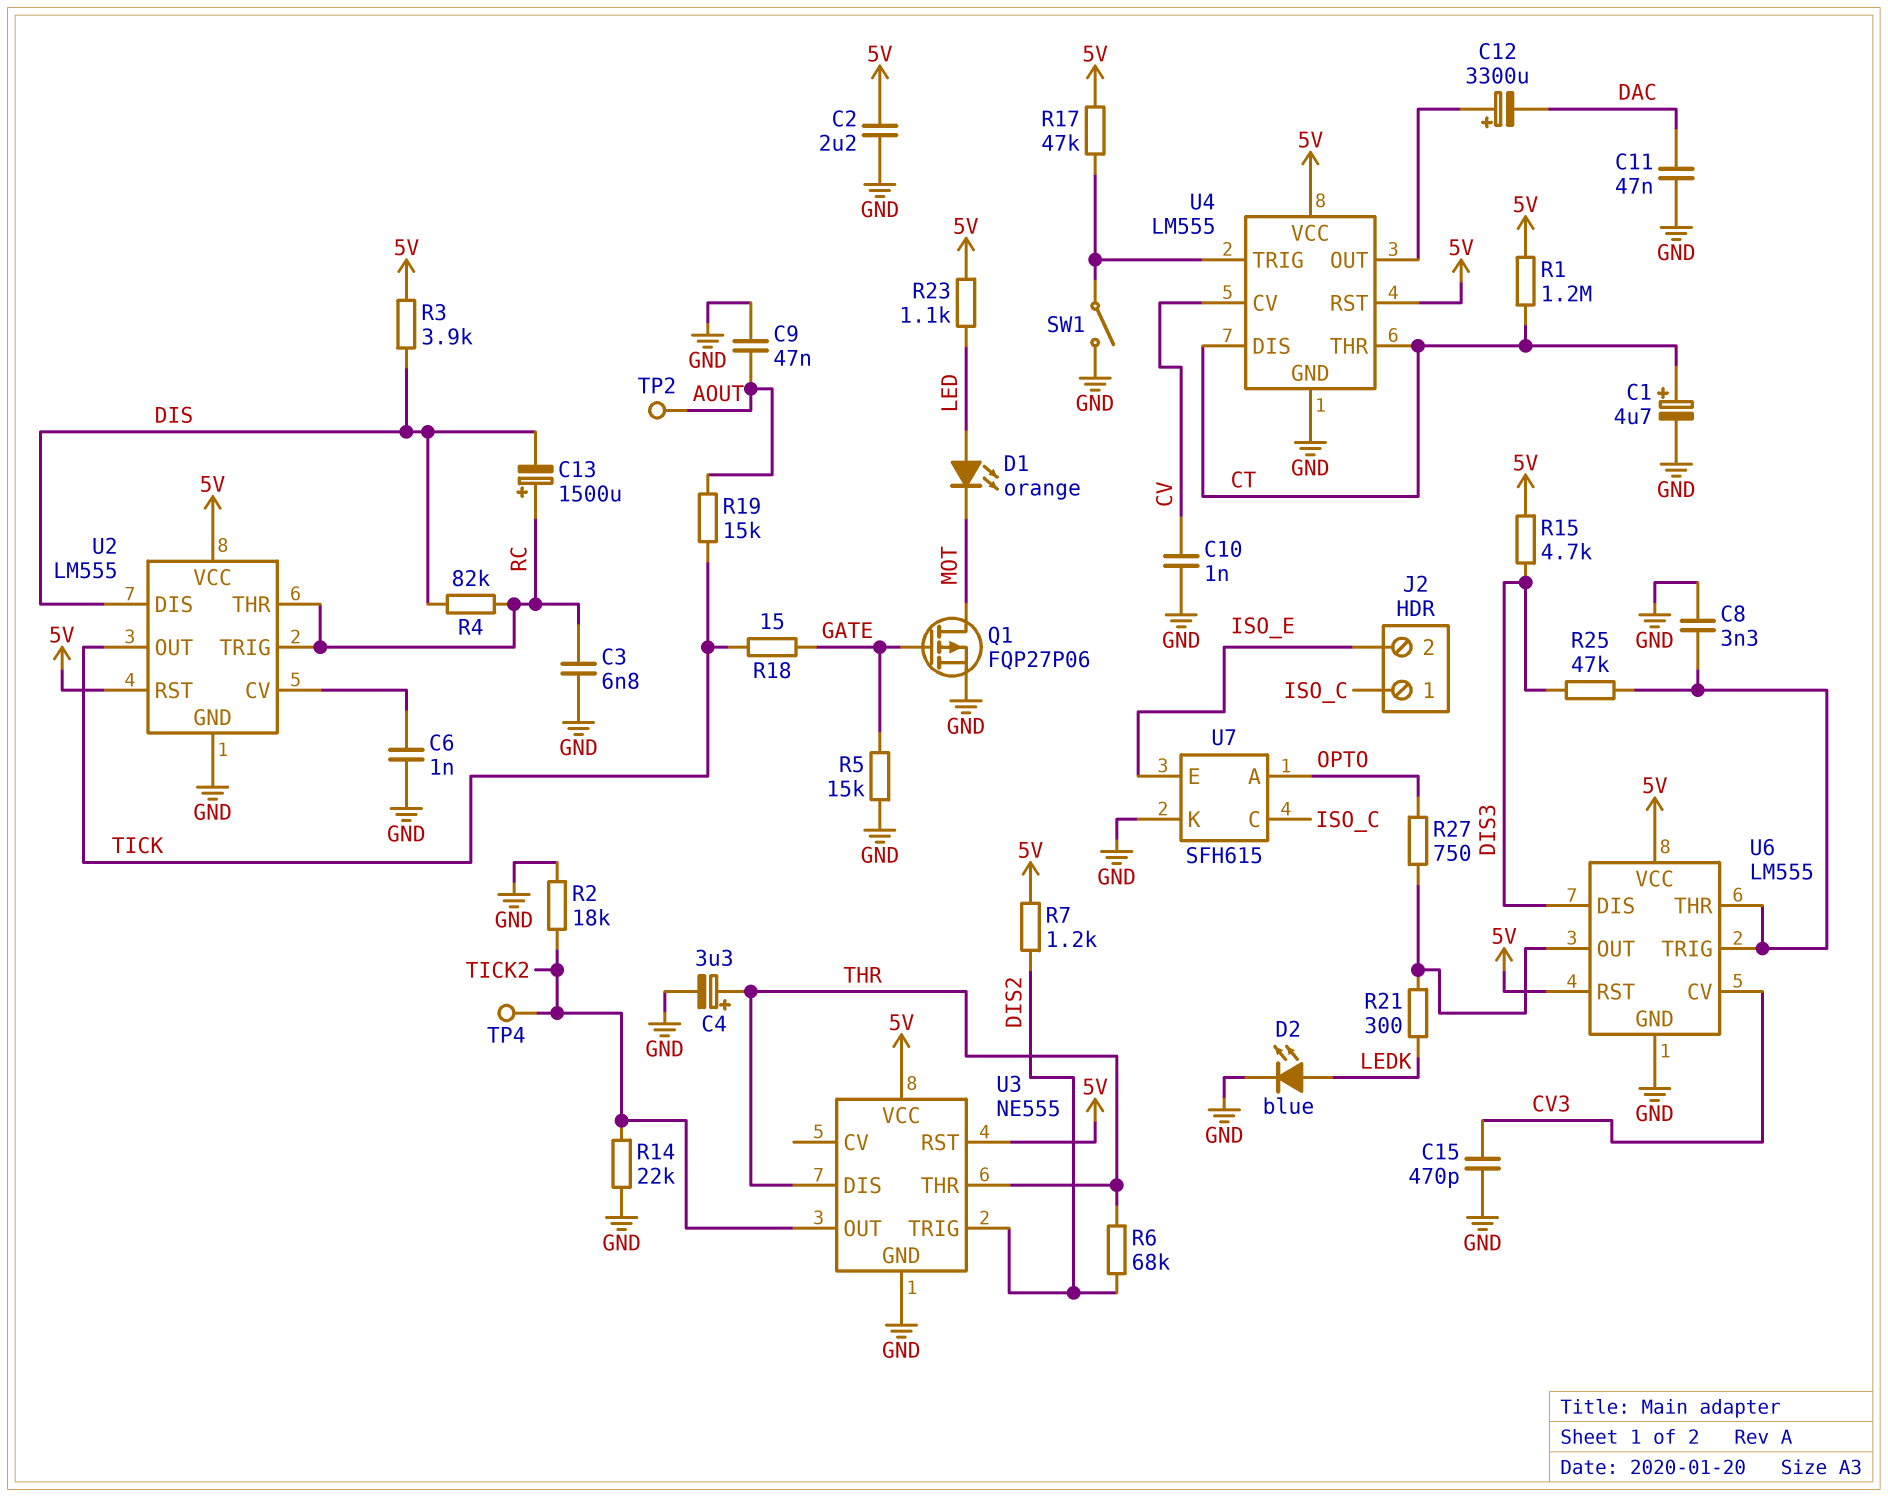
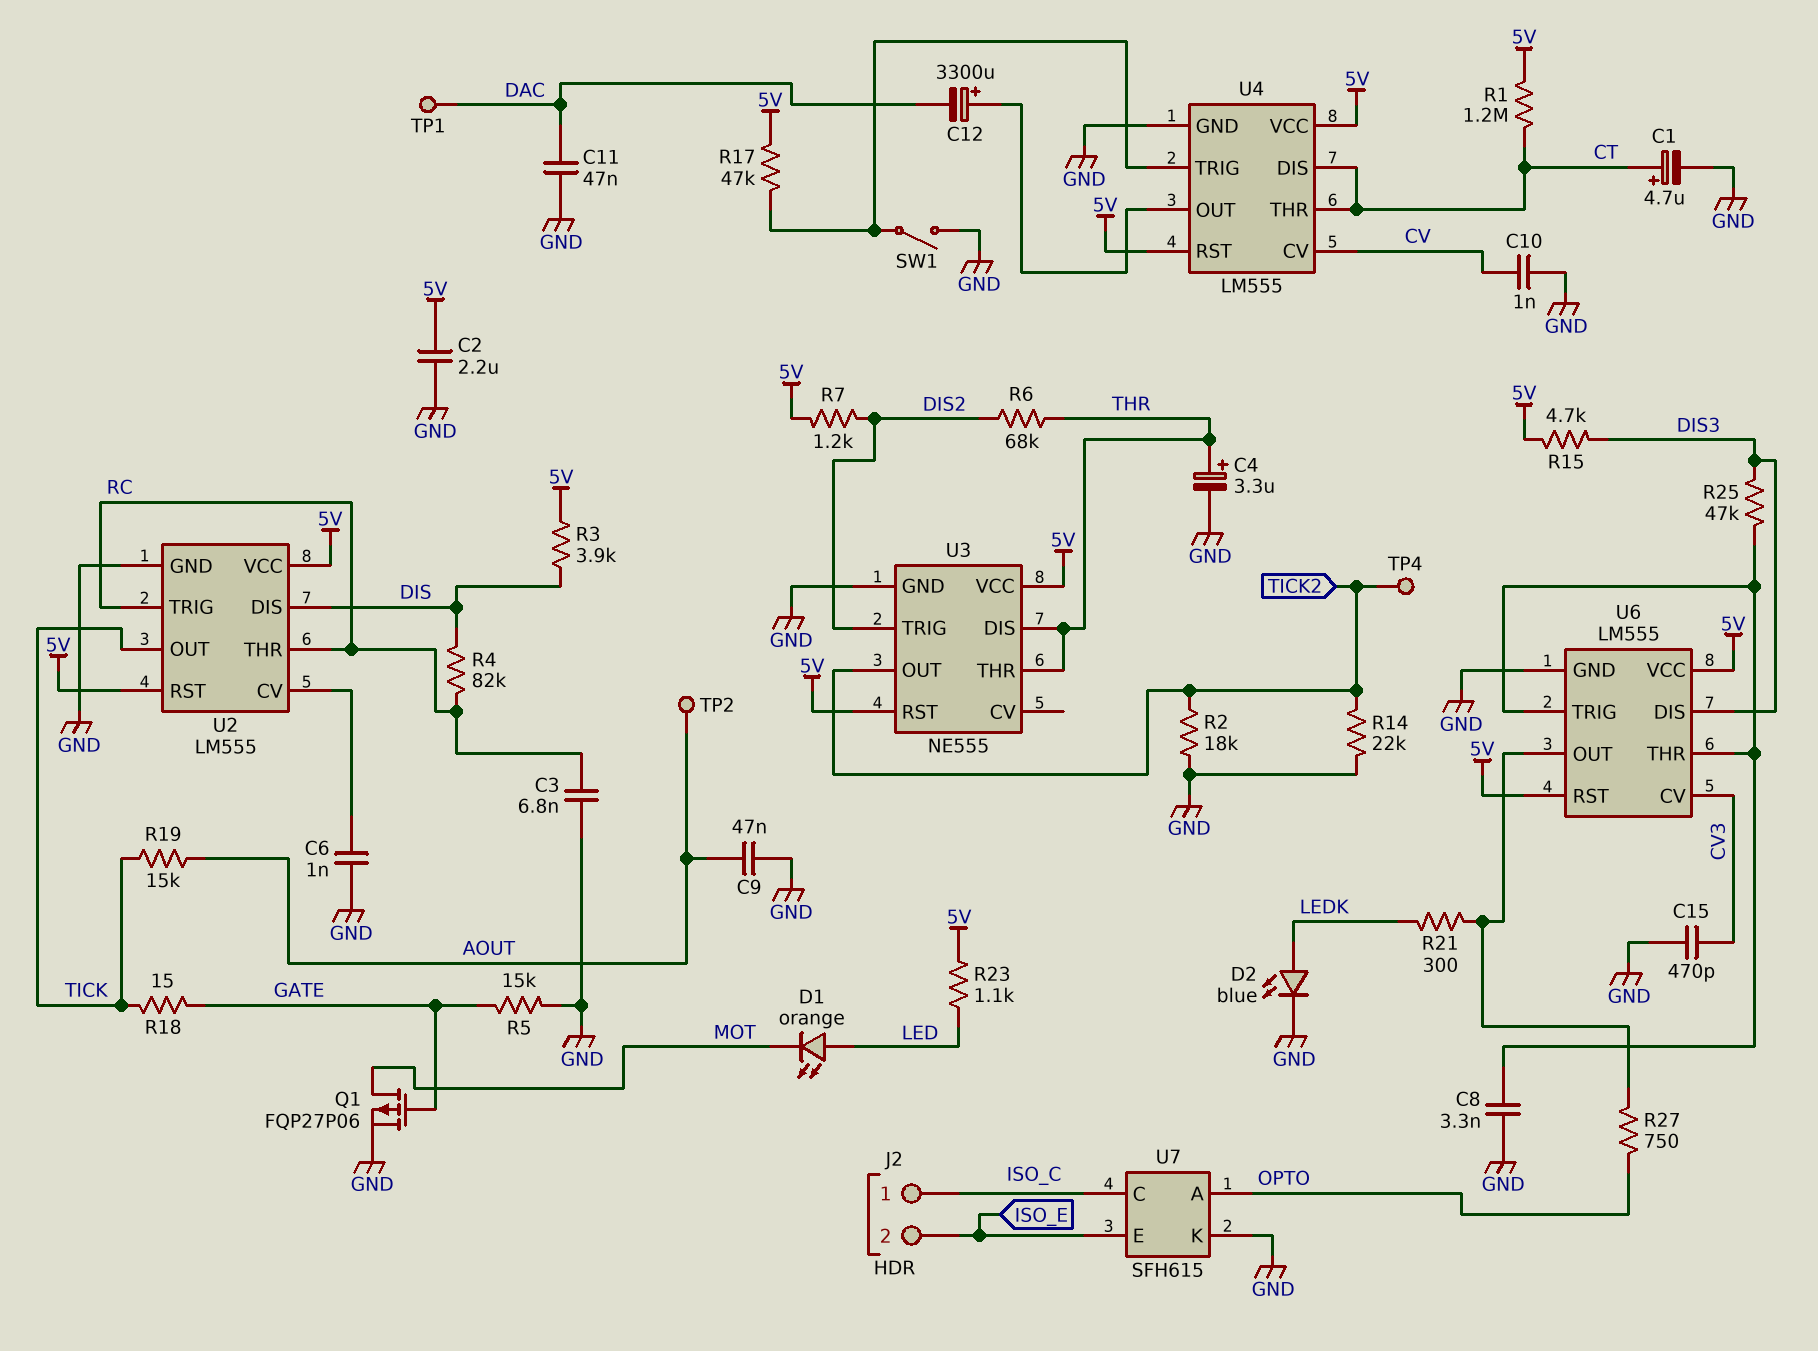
C13: 1500uF (plus RC, minus DIS) -> none
TP1: none -> test point (DAC)

